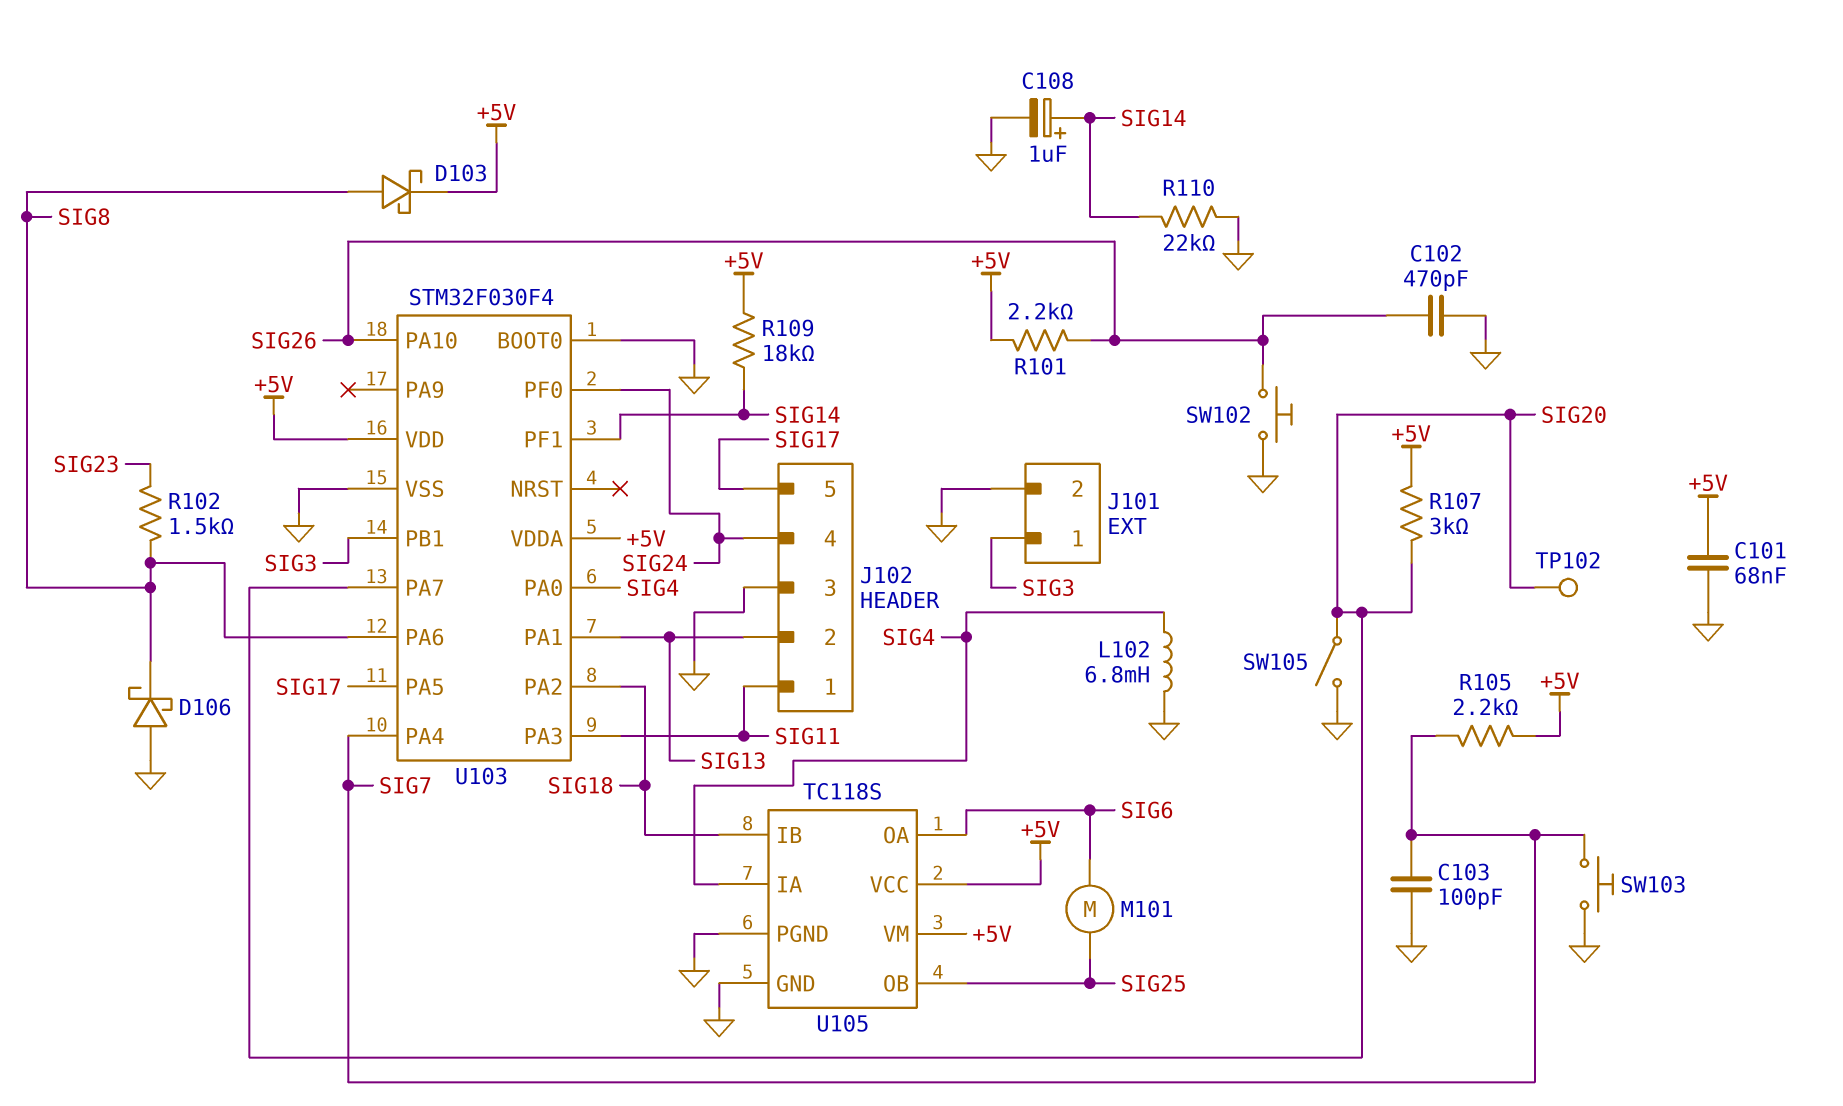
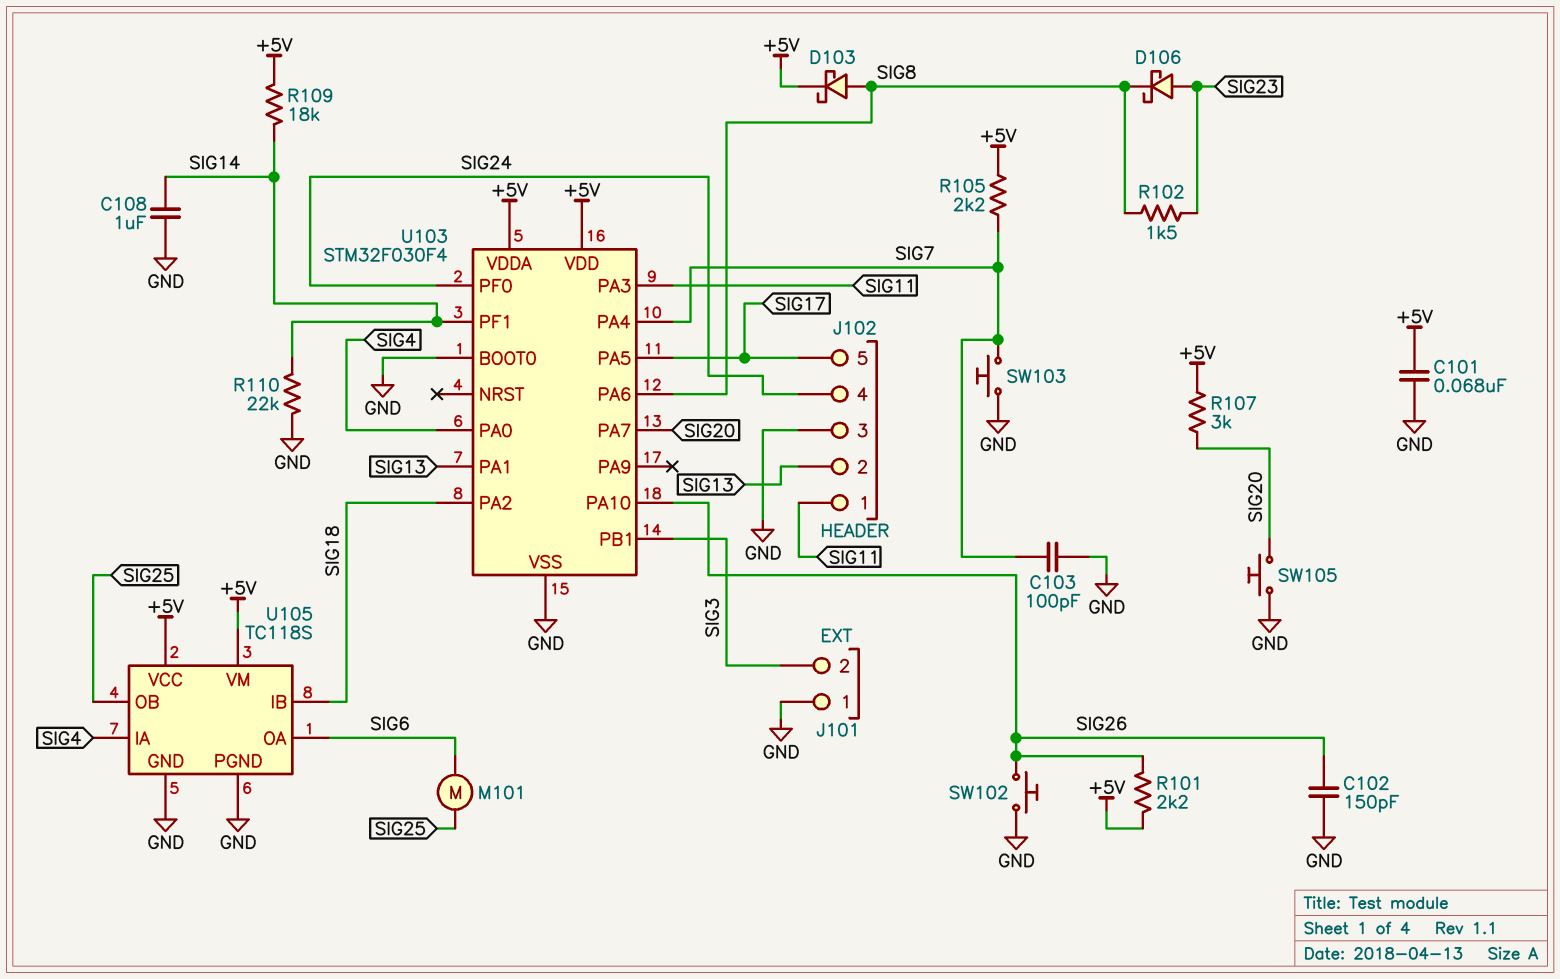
C102: 470pF (GND, SIG26) -> 150pF (GND, SIG26)
C108: 1uF (plus SIG14, minus GND) -> 1uF (GND, SIG14)
D106: schottky (A GND, K SIG8) -> schottky (A SIG23, K SIG8)
J101 pin 1: SIG3 -> GND
J101 pin 2: GND -> SIG3
L102: 6.8mH (GND, SIG4) -> none
SW105: switch (GND, SIG20) -> button (GND, SIG20)
TP102: test point (SIG20) -> none

